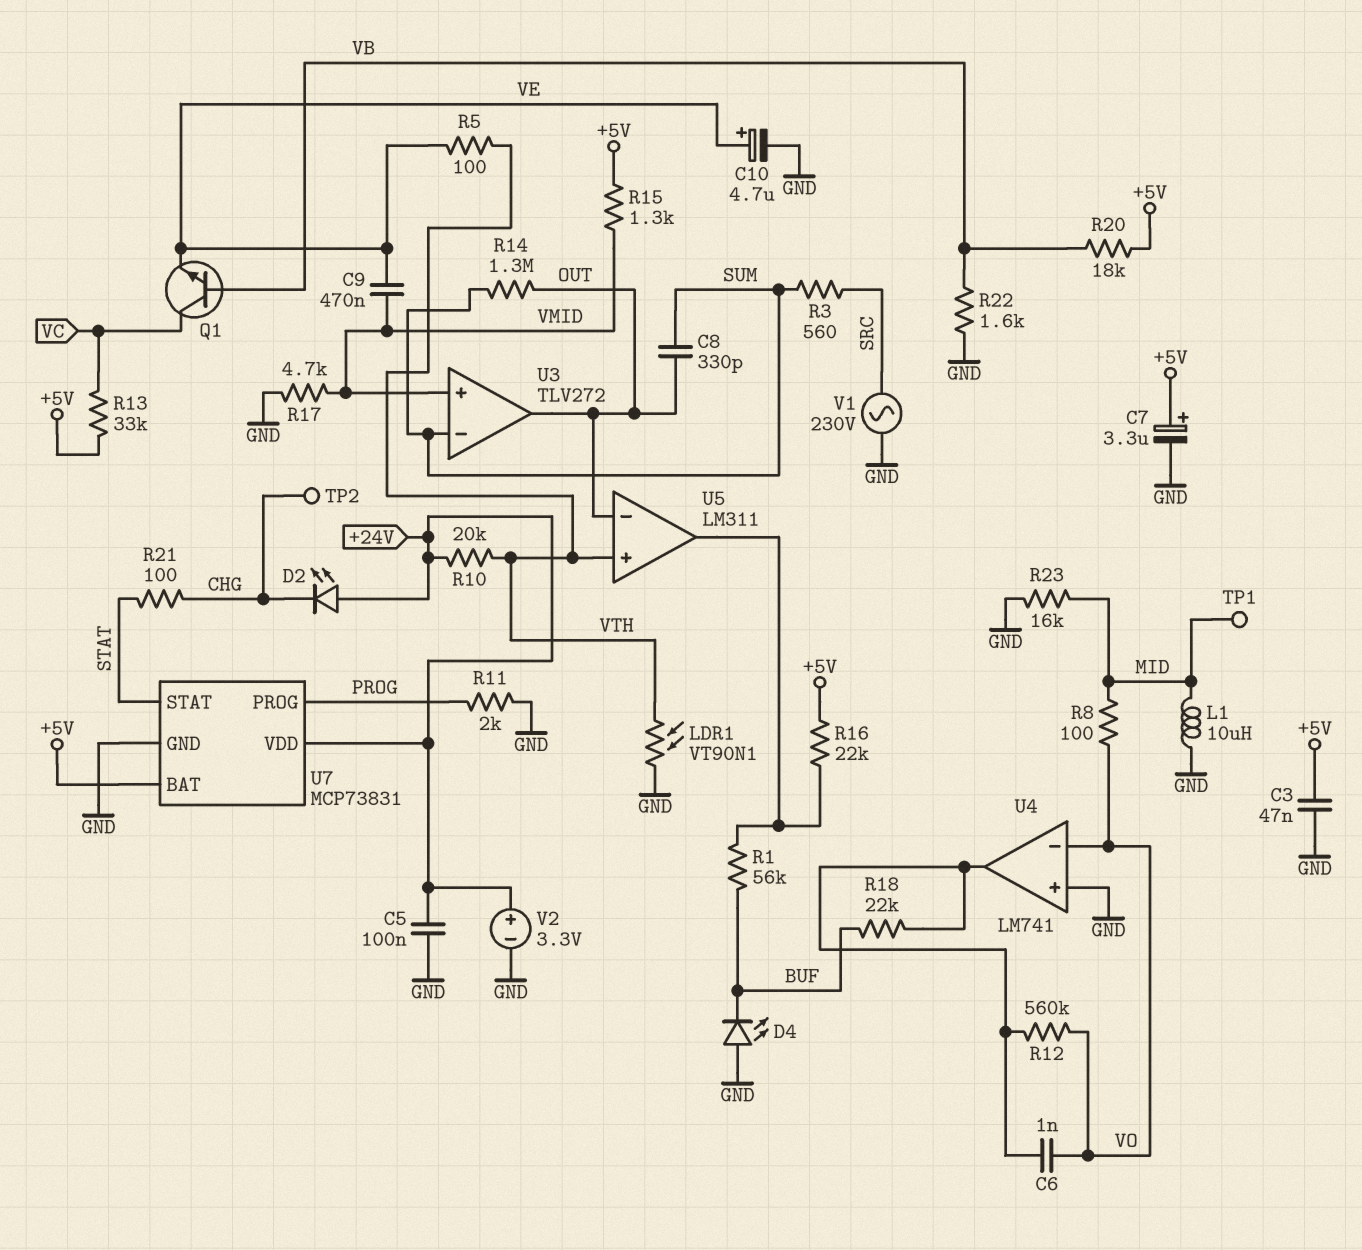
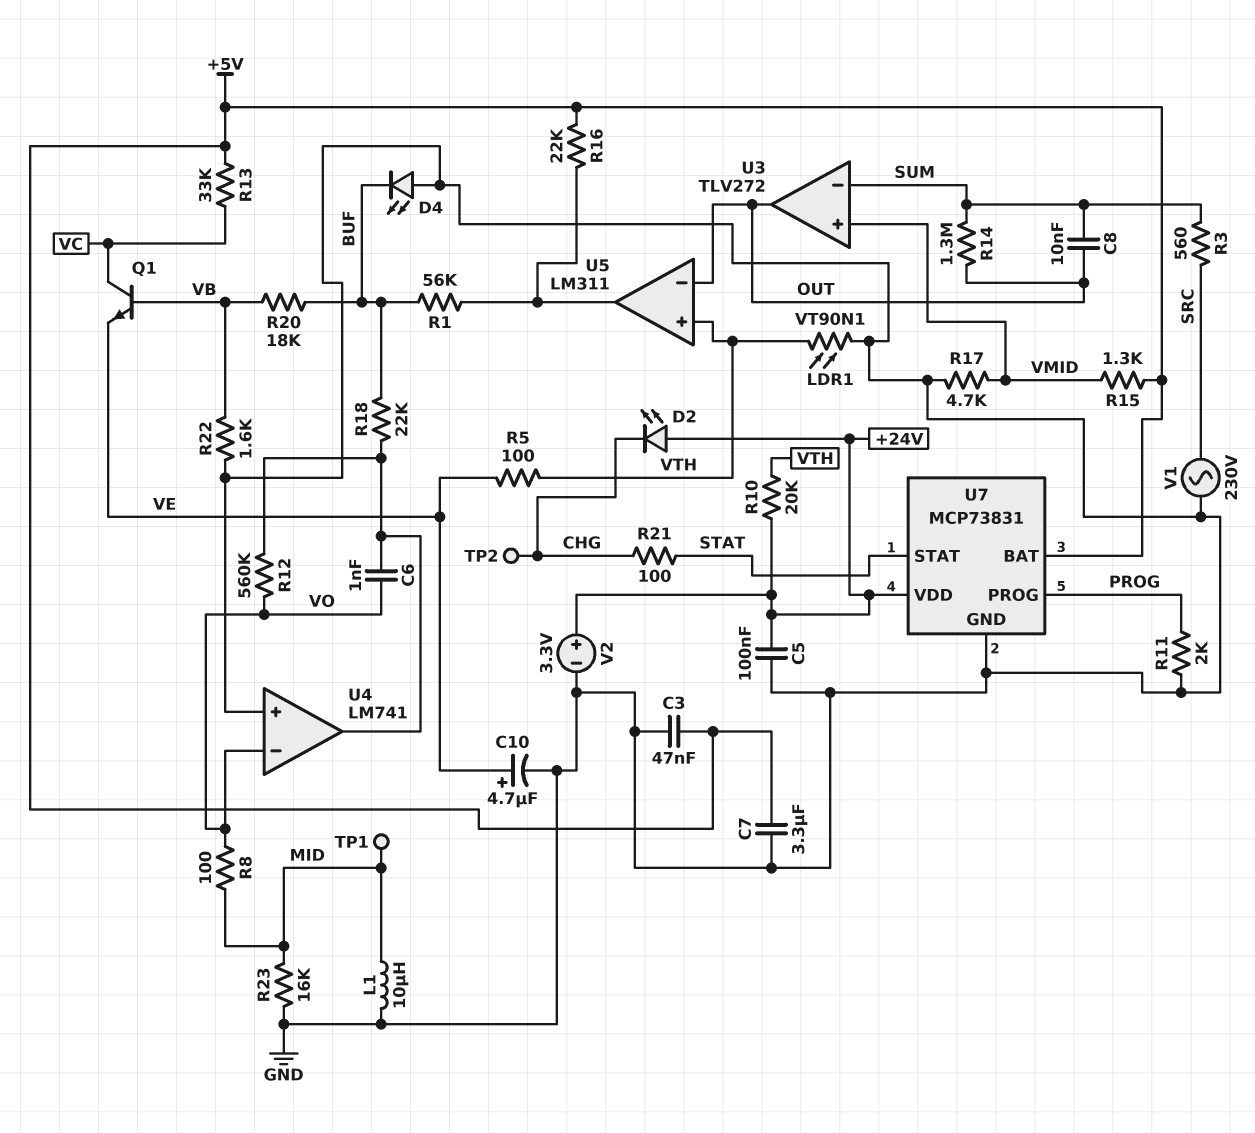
C7: 3.3uF (plus +5V, minus GND) -> 3.3uF (+5V, GND)
C8: 330pF (OUT, SUM) -> 10nF (OUT, SUM)
C9: 470nF (VE, VMID) -> none
R20: 18k (+5V, VB) -> 18k (BUF, VB)

